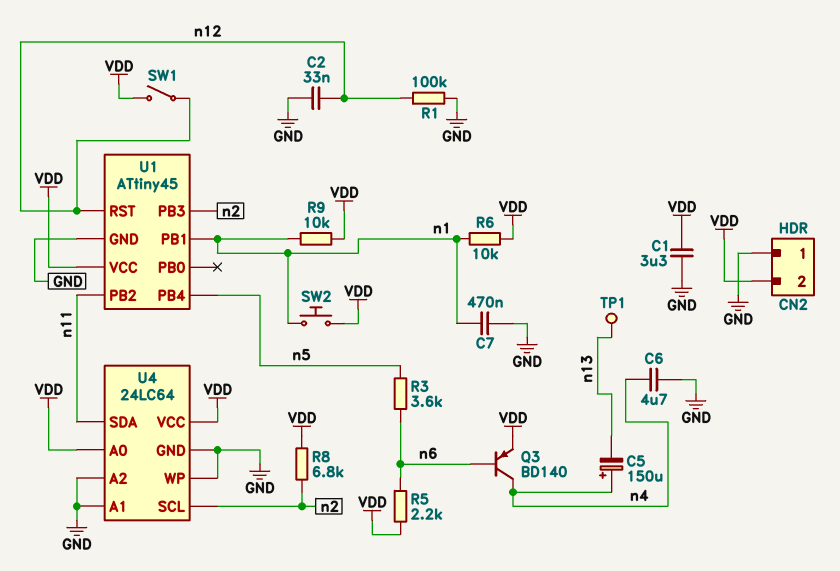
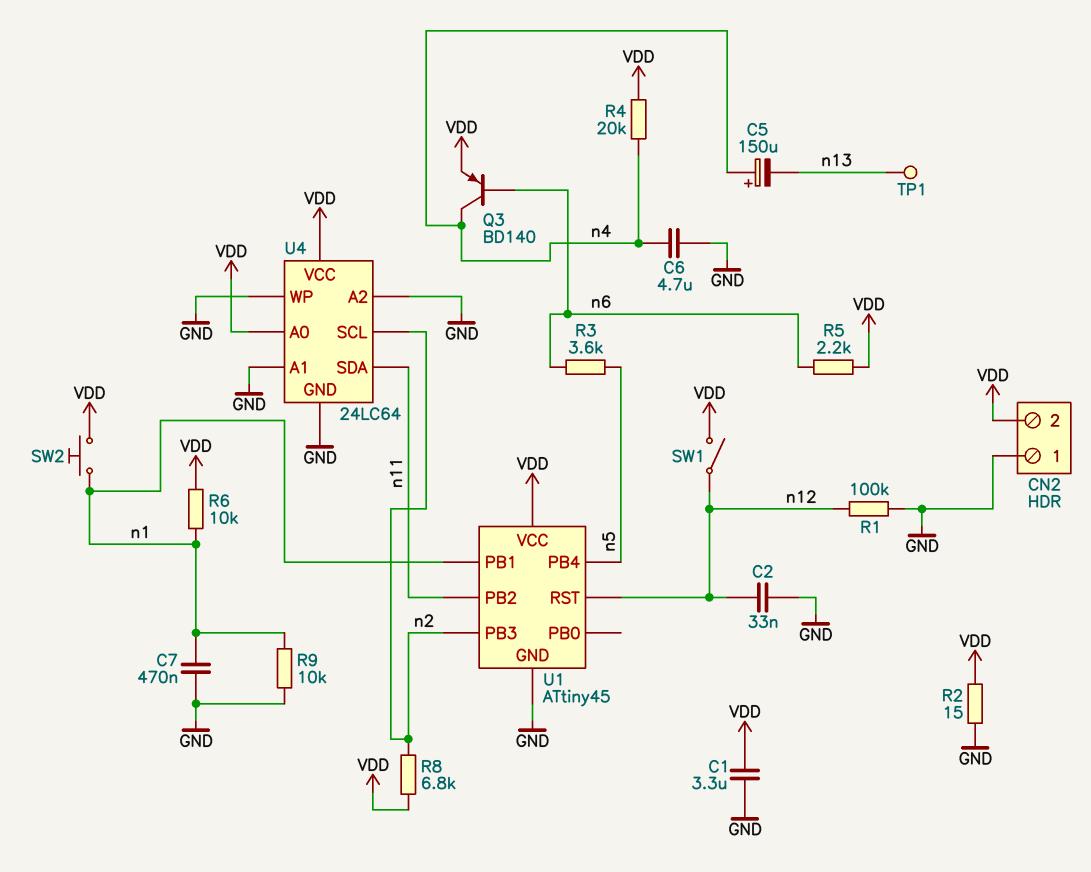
R2: none -> 15 (GND, VDD)
R4: none -> 20k (VDD, n4)
R9: 10k (VDD, n1) -> 10k (GND, n1)

